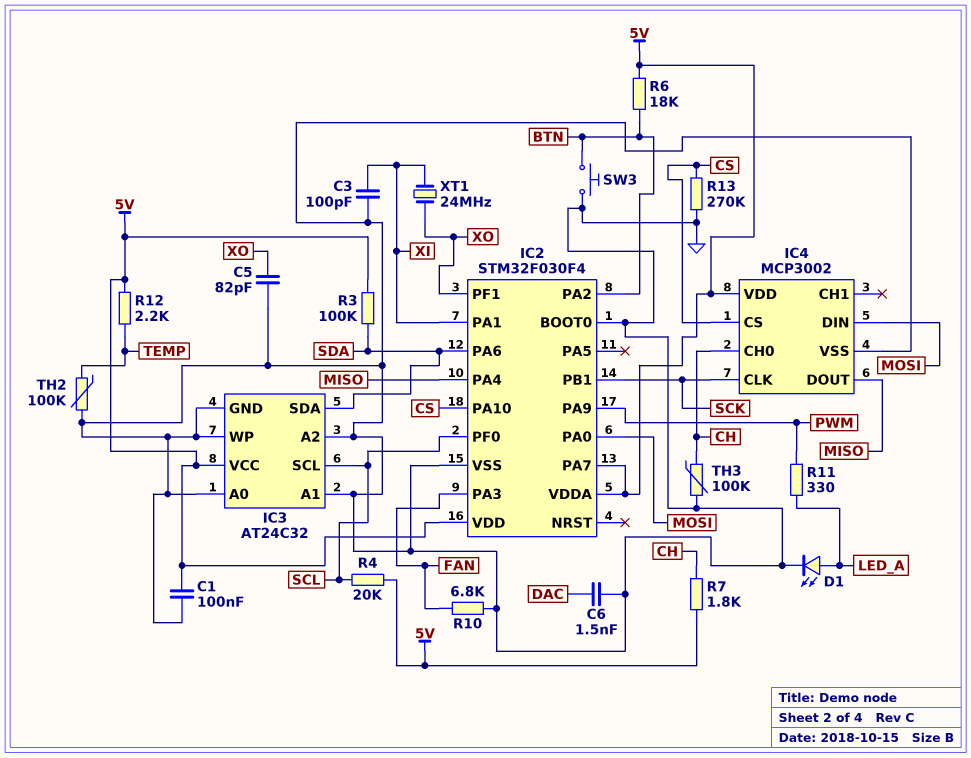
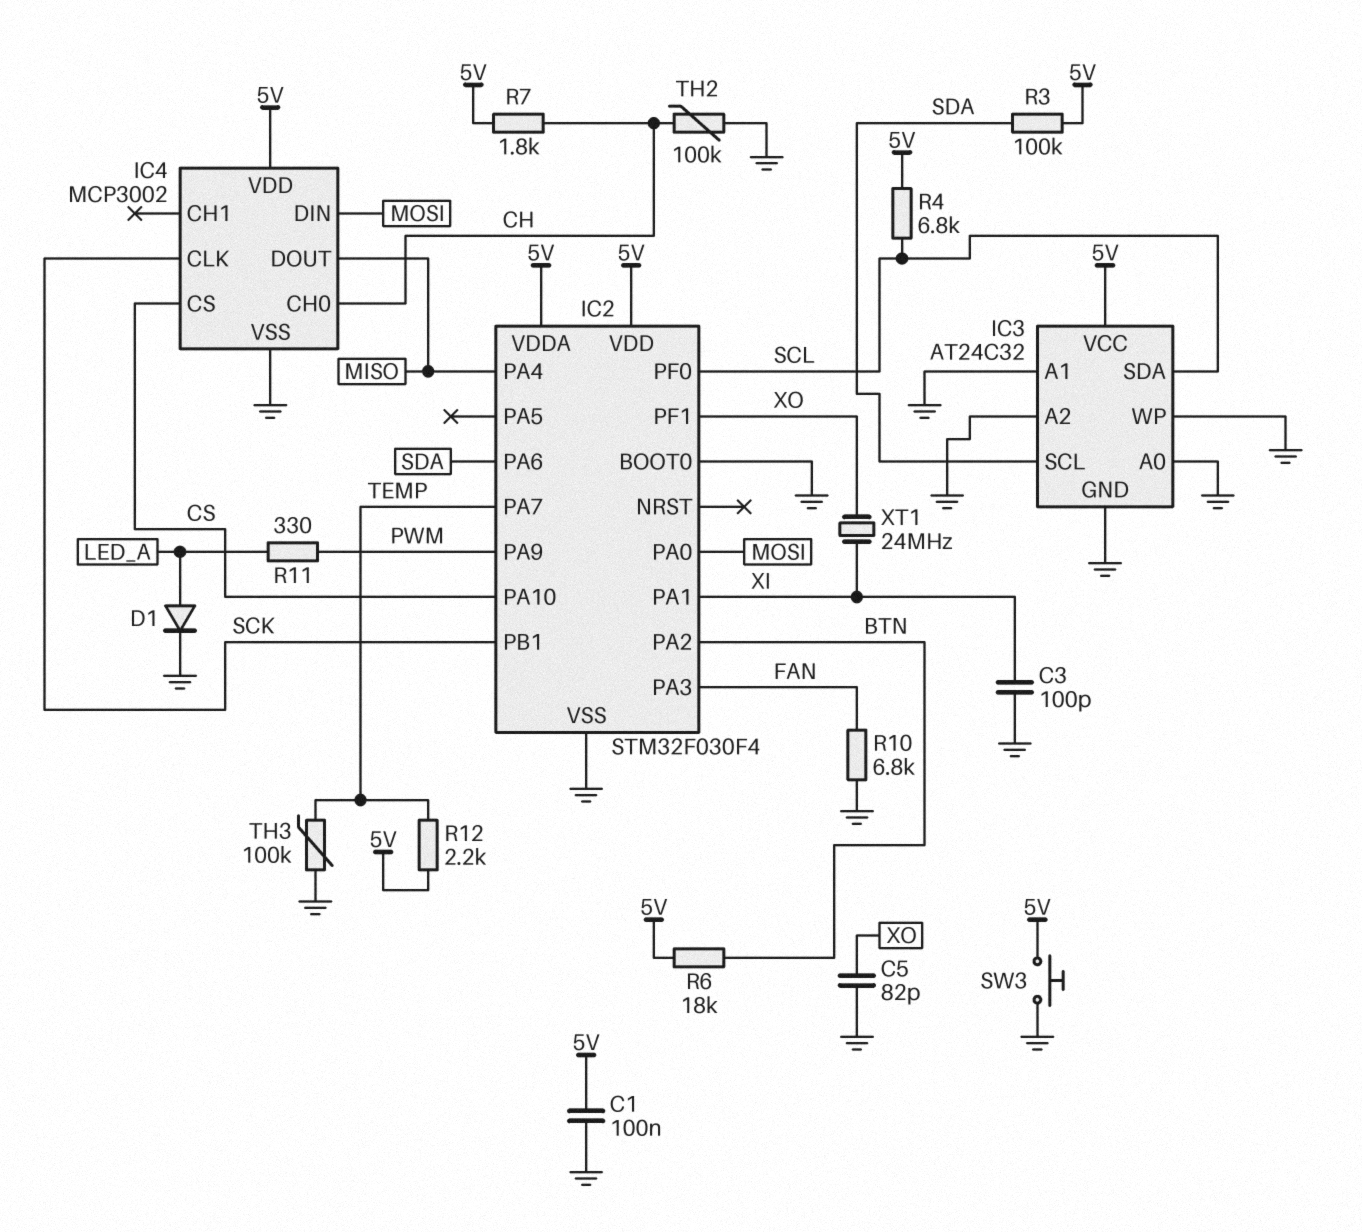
C6: 1.5nF (DAC, GND) -> none
D1: LED (A LED_A, K GND) -> diode (A LED_A, K GND)
IC2 pin PA7: 5V -> TEMP
IC3 pin SCL: SCL -> SDA
IC3 pin SDA: SDA -> SCL
R4: 20k (5V, SCL) -> 6.8k (5V, SCL)
R13: 270k (CS, GND) -> none
SW3: button (BTN, GND) -> button (5V, GND)
TH2: 100k (GND, TEMP) -> 100k (CH, GND)
TH3: 100k (CH, GND) -> 100k (GND, TEMP)

